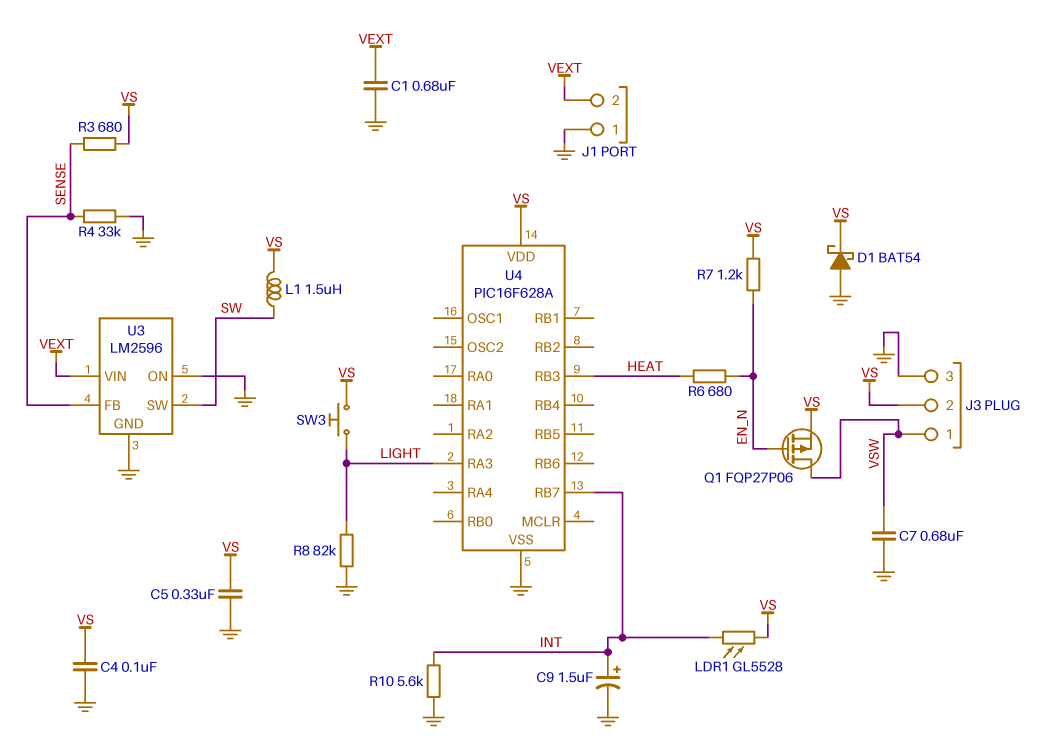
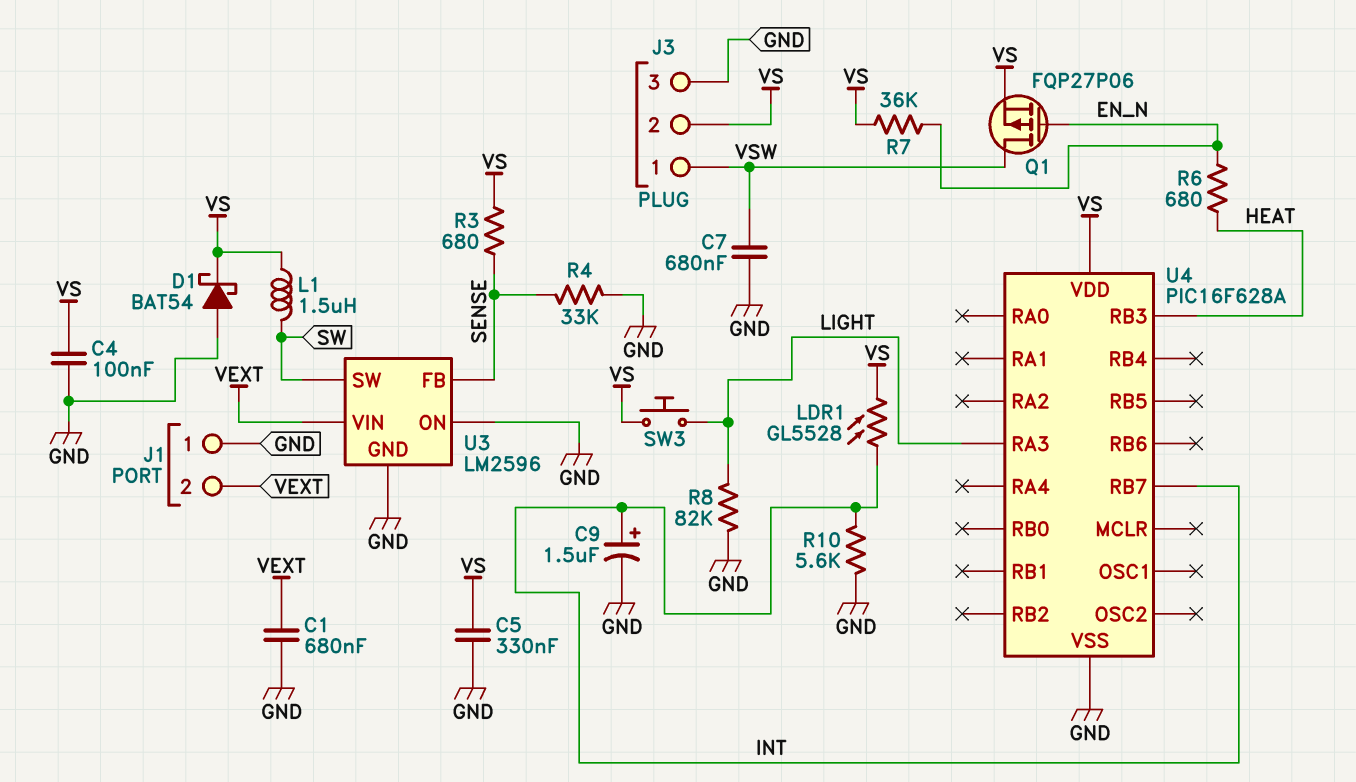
R7: 1.2k (EN_N, VS) -> 36k (EN_N, VS)

